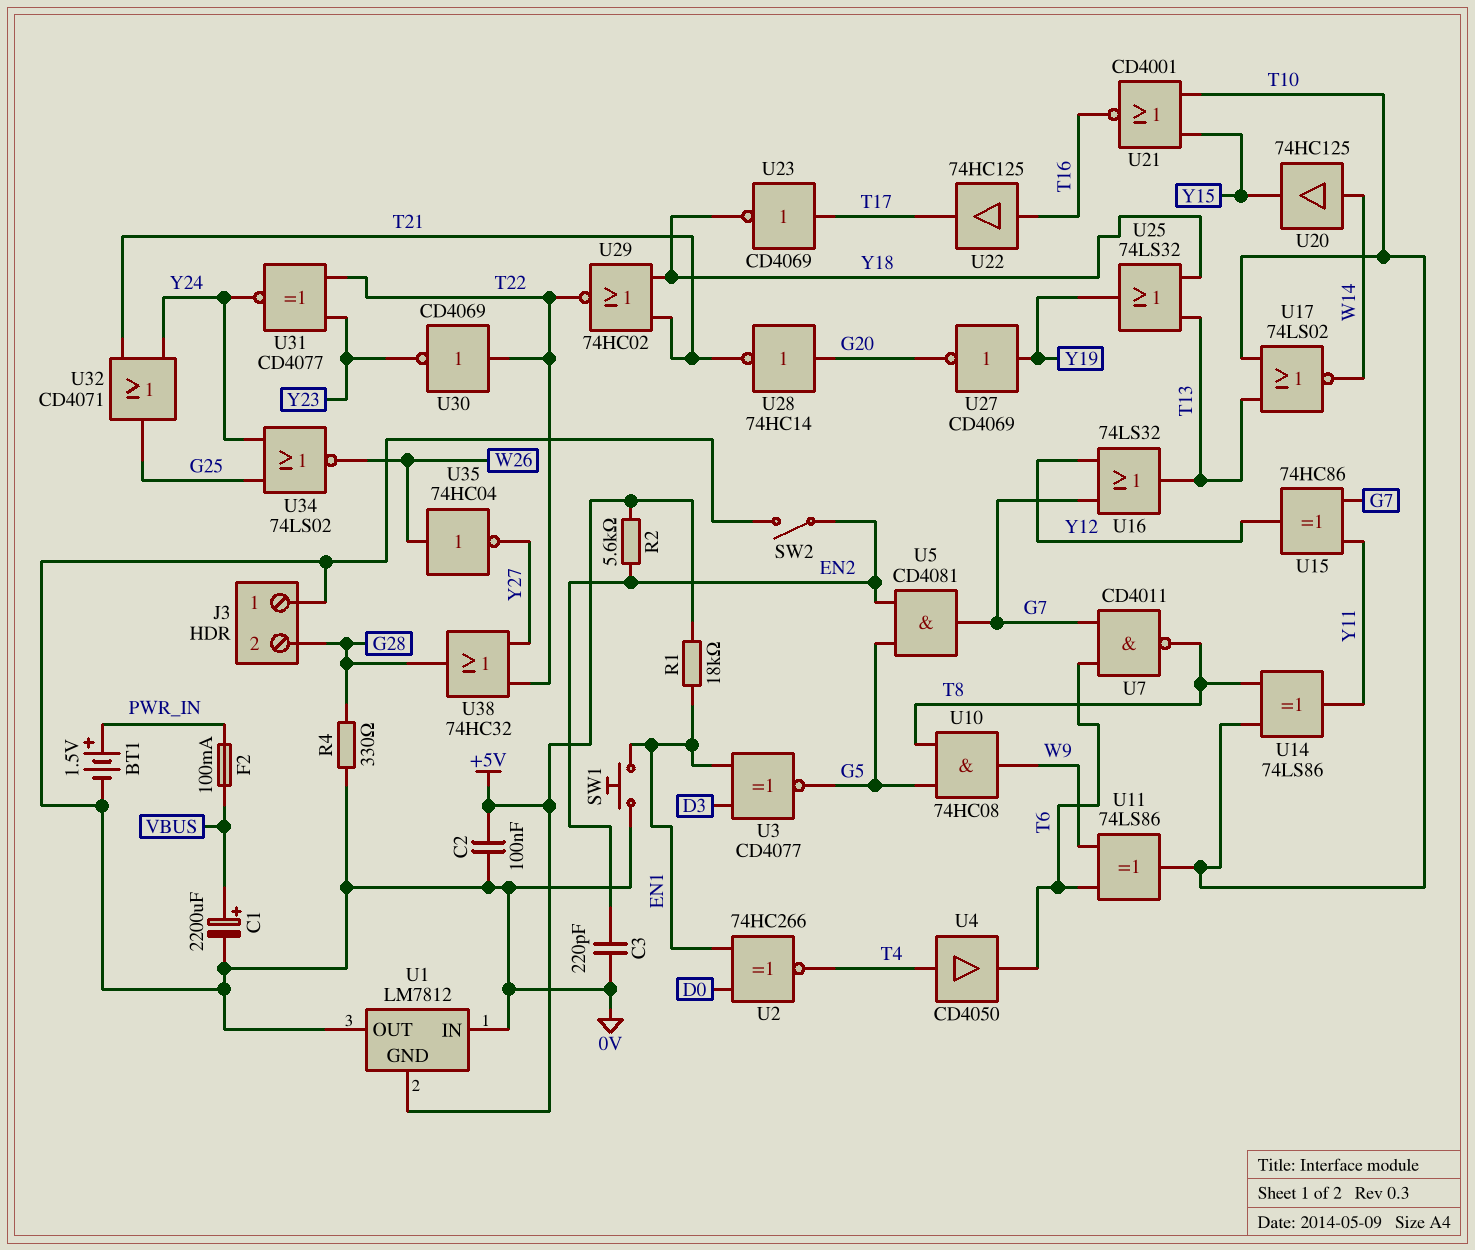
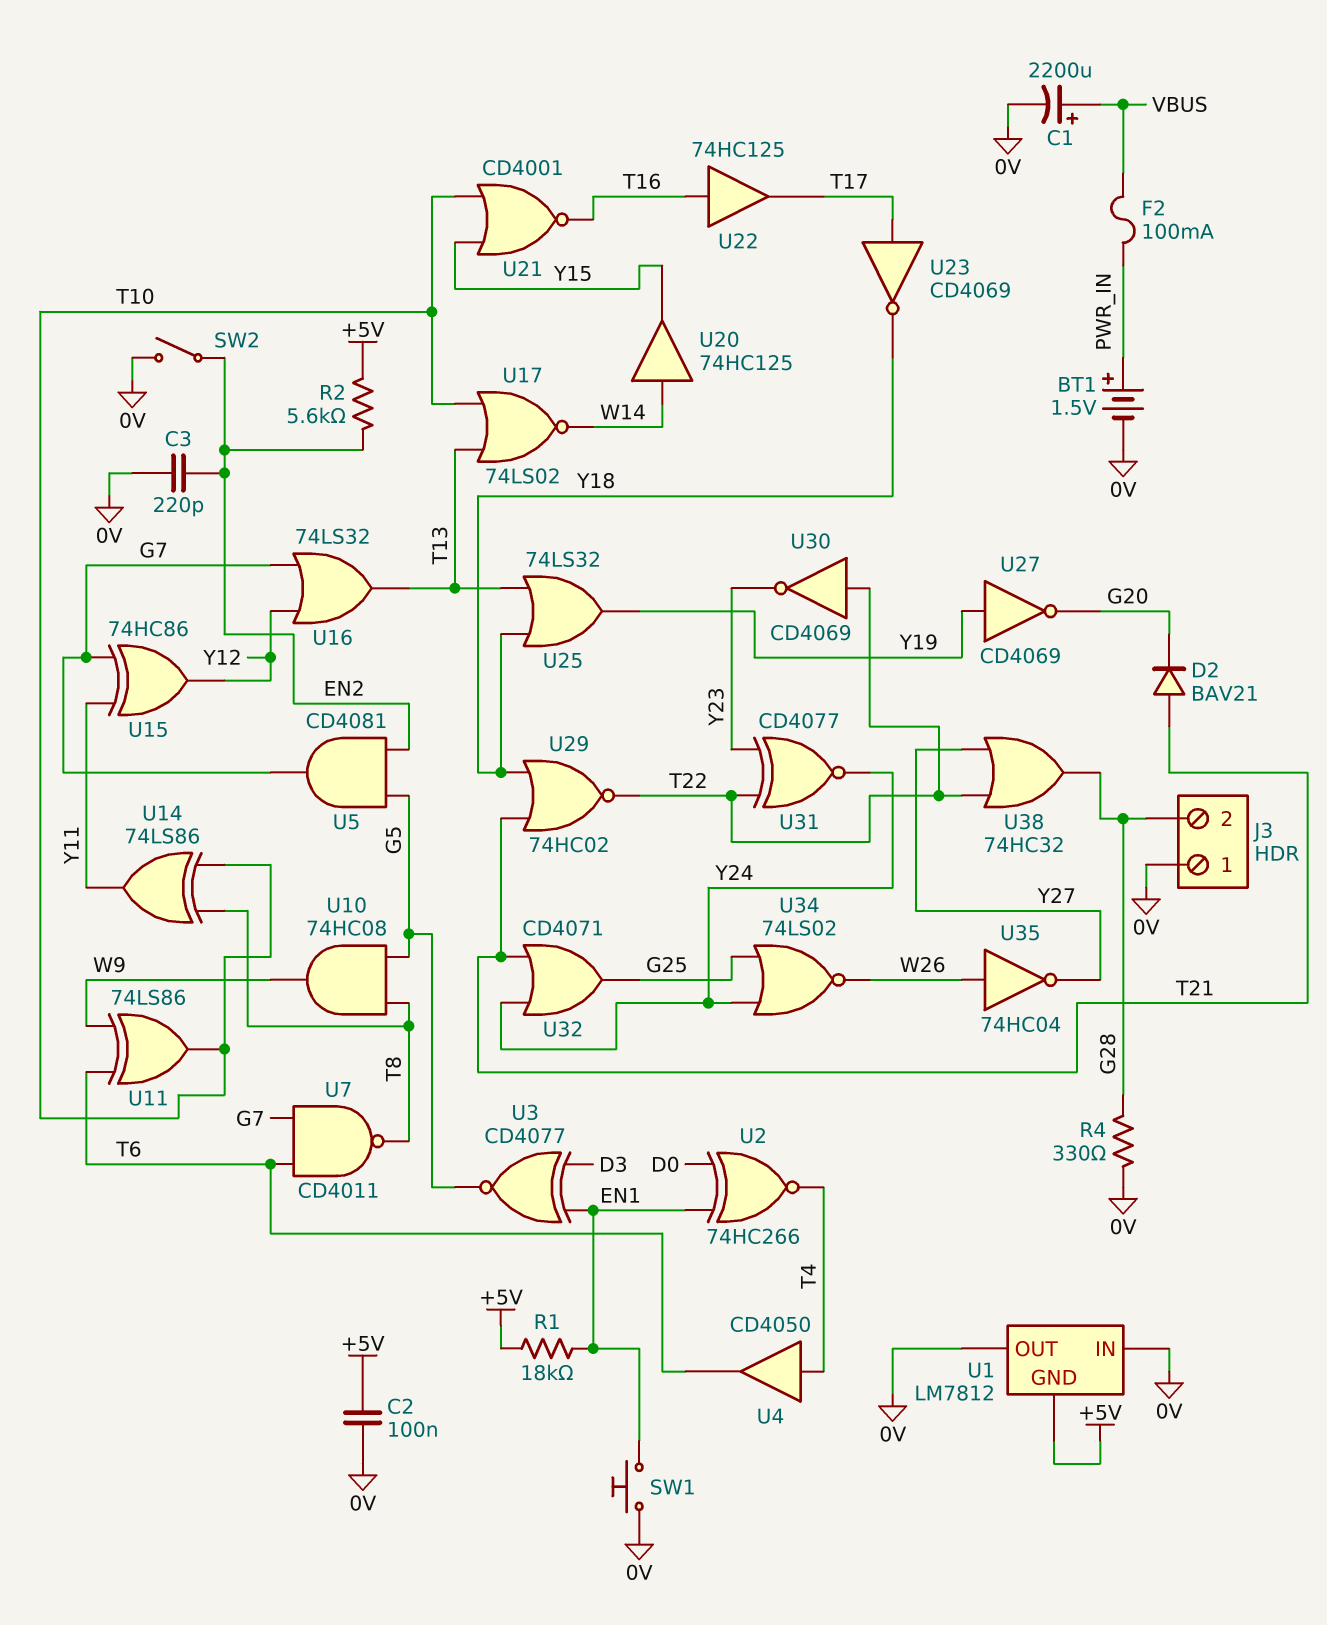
D2: none -> diode BAV21 (A T21, K G20)
U28: NOT 74HC14 (in G20, out T21) -> none

